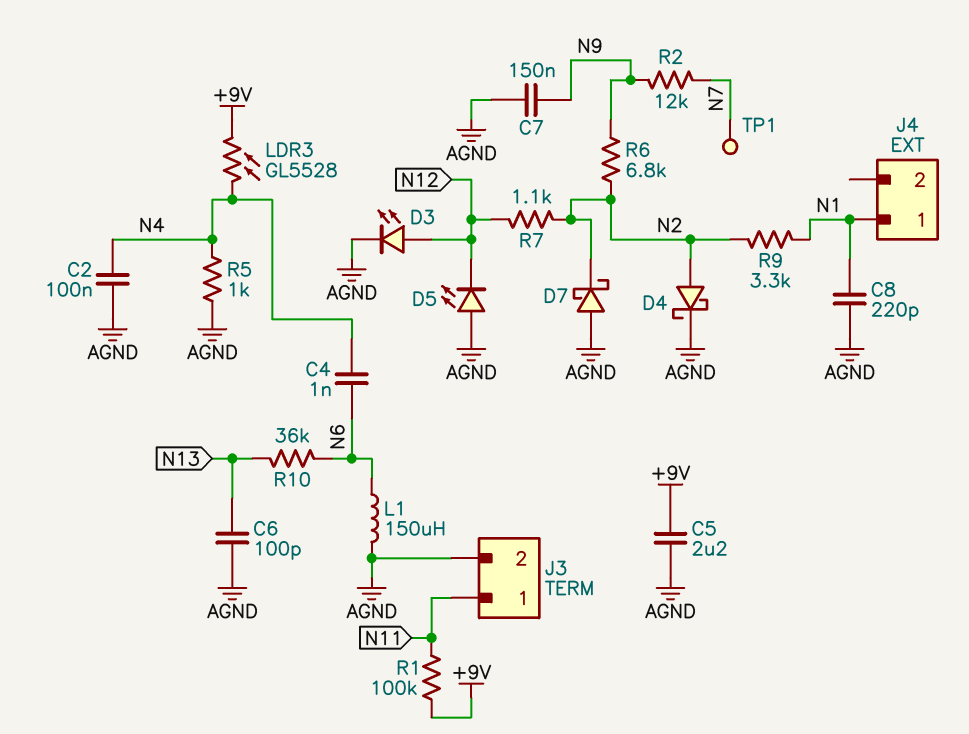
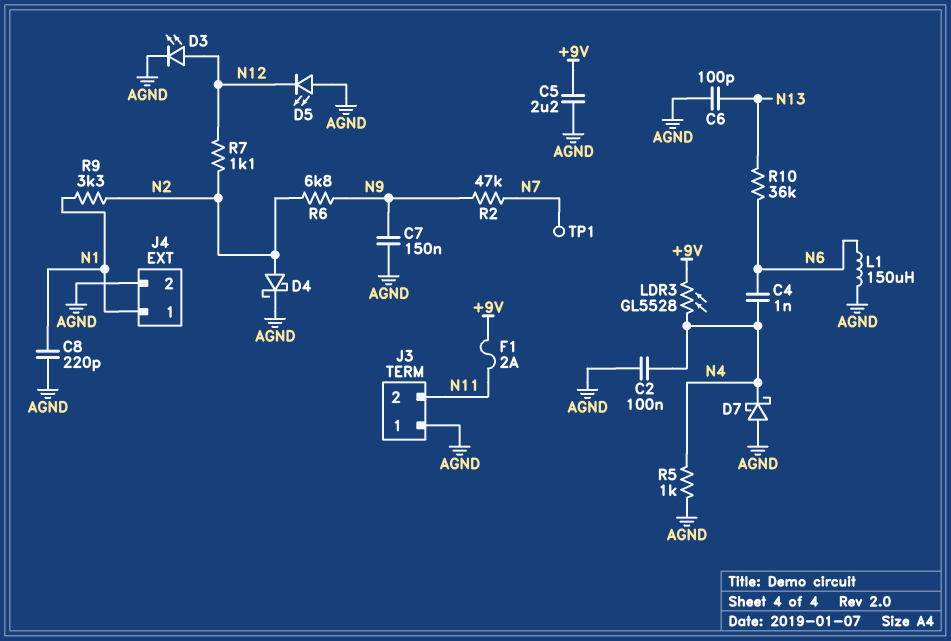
D7: schottky (A AGND, K N2) -> schottky (A AGND, K N4)
F1: none -> 2A (+9V, N11)
J3 pin 1: N11 -> AGND
J3 pin 2: AGND -> N11
J4 pin 2: none -> AGND
R1: 100k (+9V, N11) -> none
R2: 12k (N7, N9) -> 47k (N7, N9)

